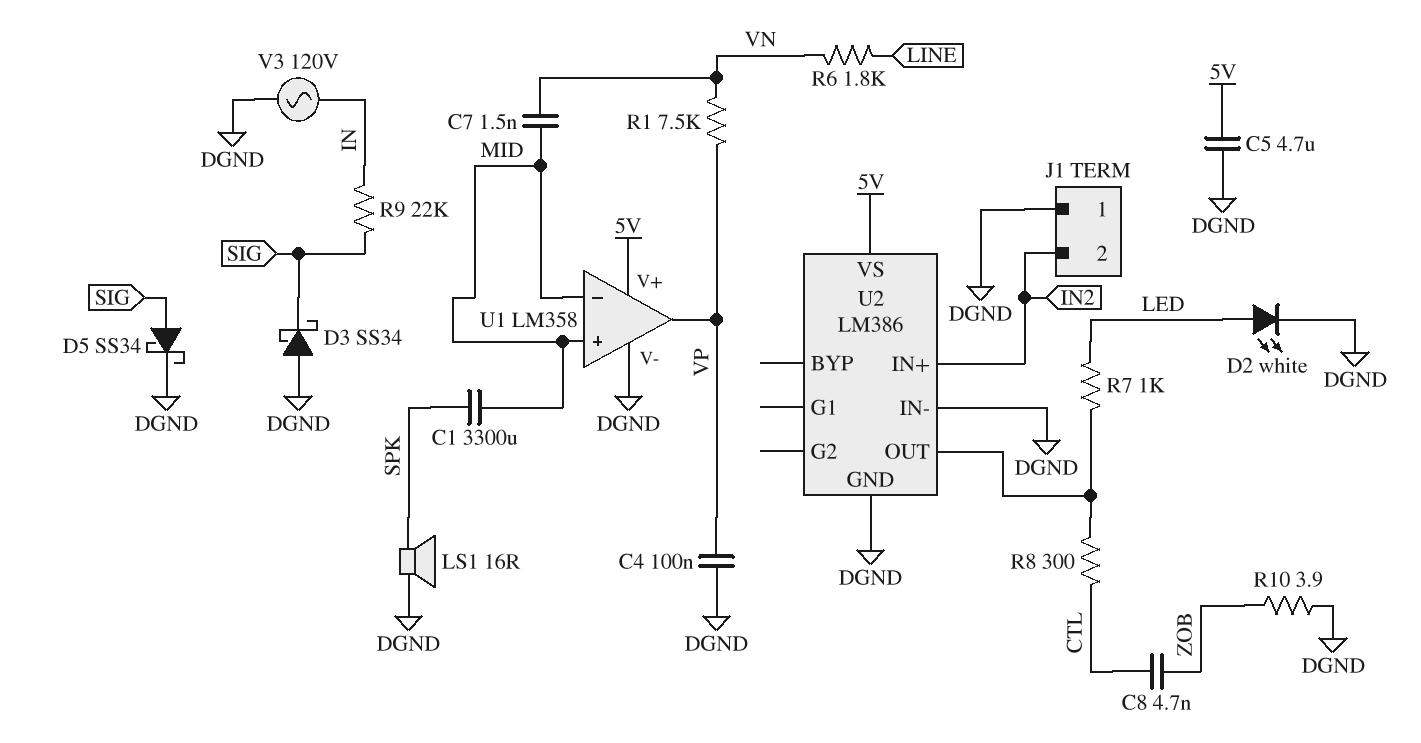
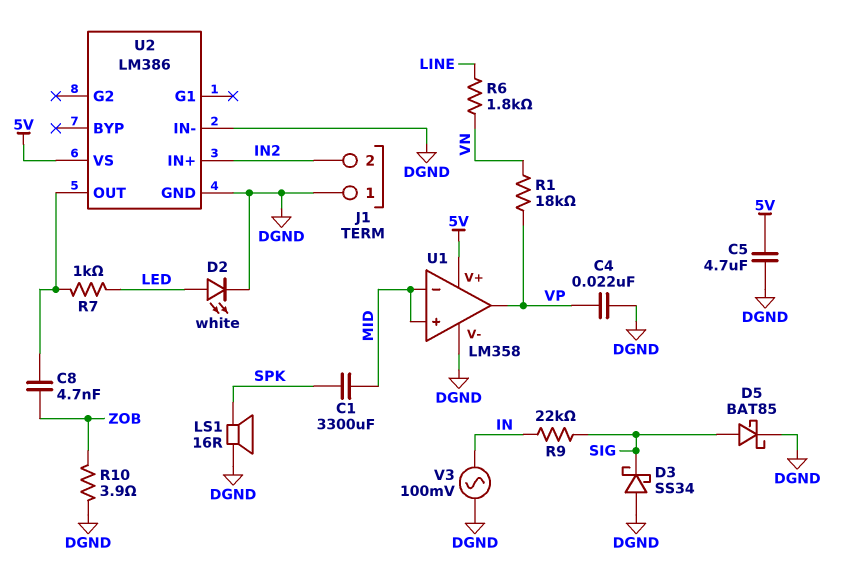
C4: 100nF (DGND, VP) -> 22nF (DGND, VP)
C7: 1.5nF (MID, VN) -> none
C8: 4.7nF (CTL, ZOB) -> 4.7nF (U2/OUT, ZOB)
D5: schottky SS34 (A SIG, K DGND) -> schottky BAT85 (A SIG, K DGND)
R1: 7.5k (VN, VP) -> 18k (VN, VP)
R8: 300 (CTL, U2/OUT) -> none
V3: AC 120V (DGND, IN) -> AC 100mV (DGND, IN)

